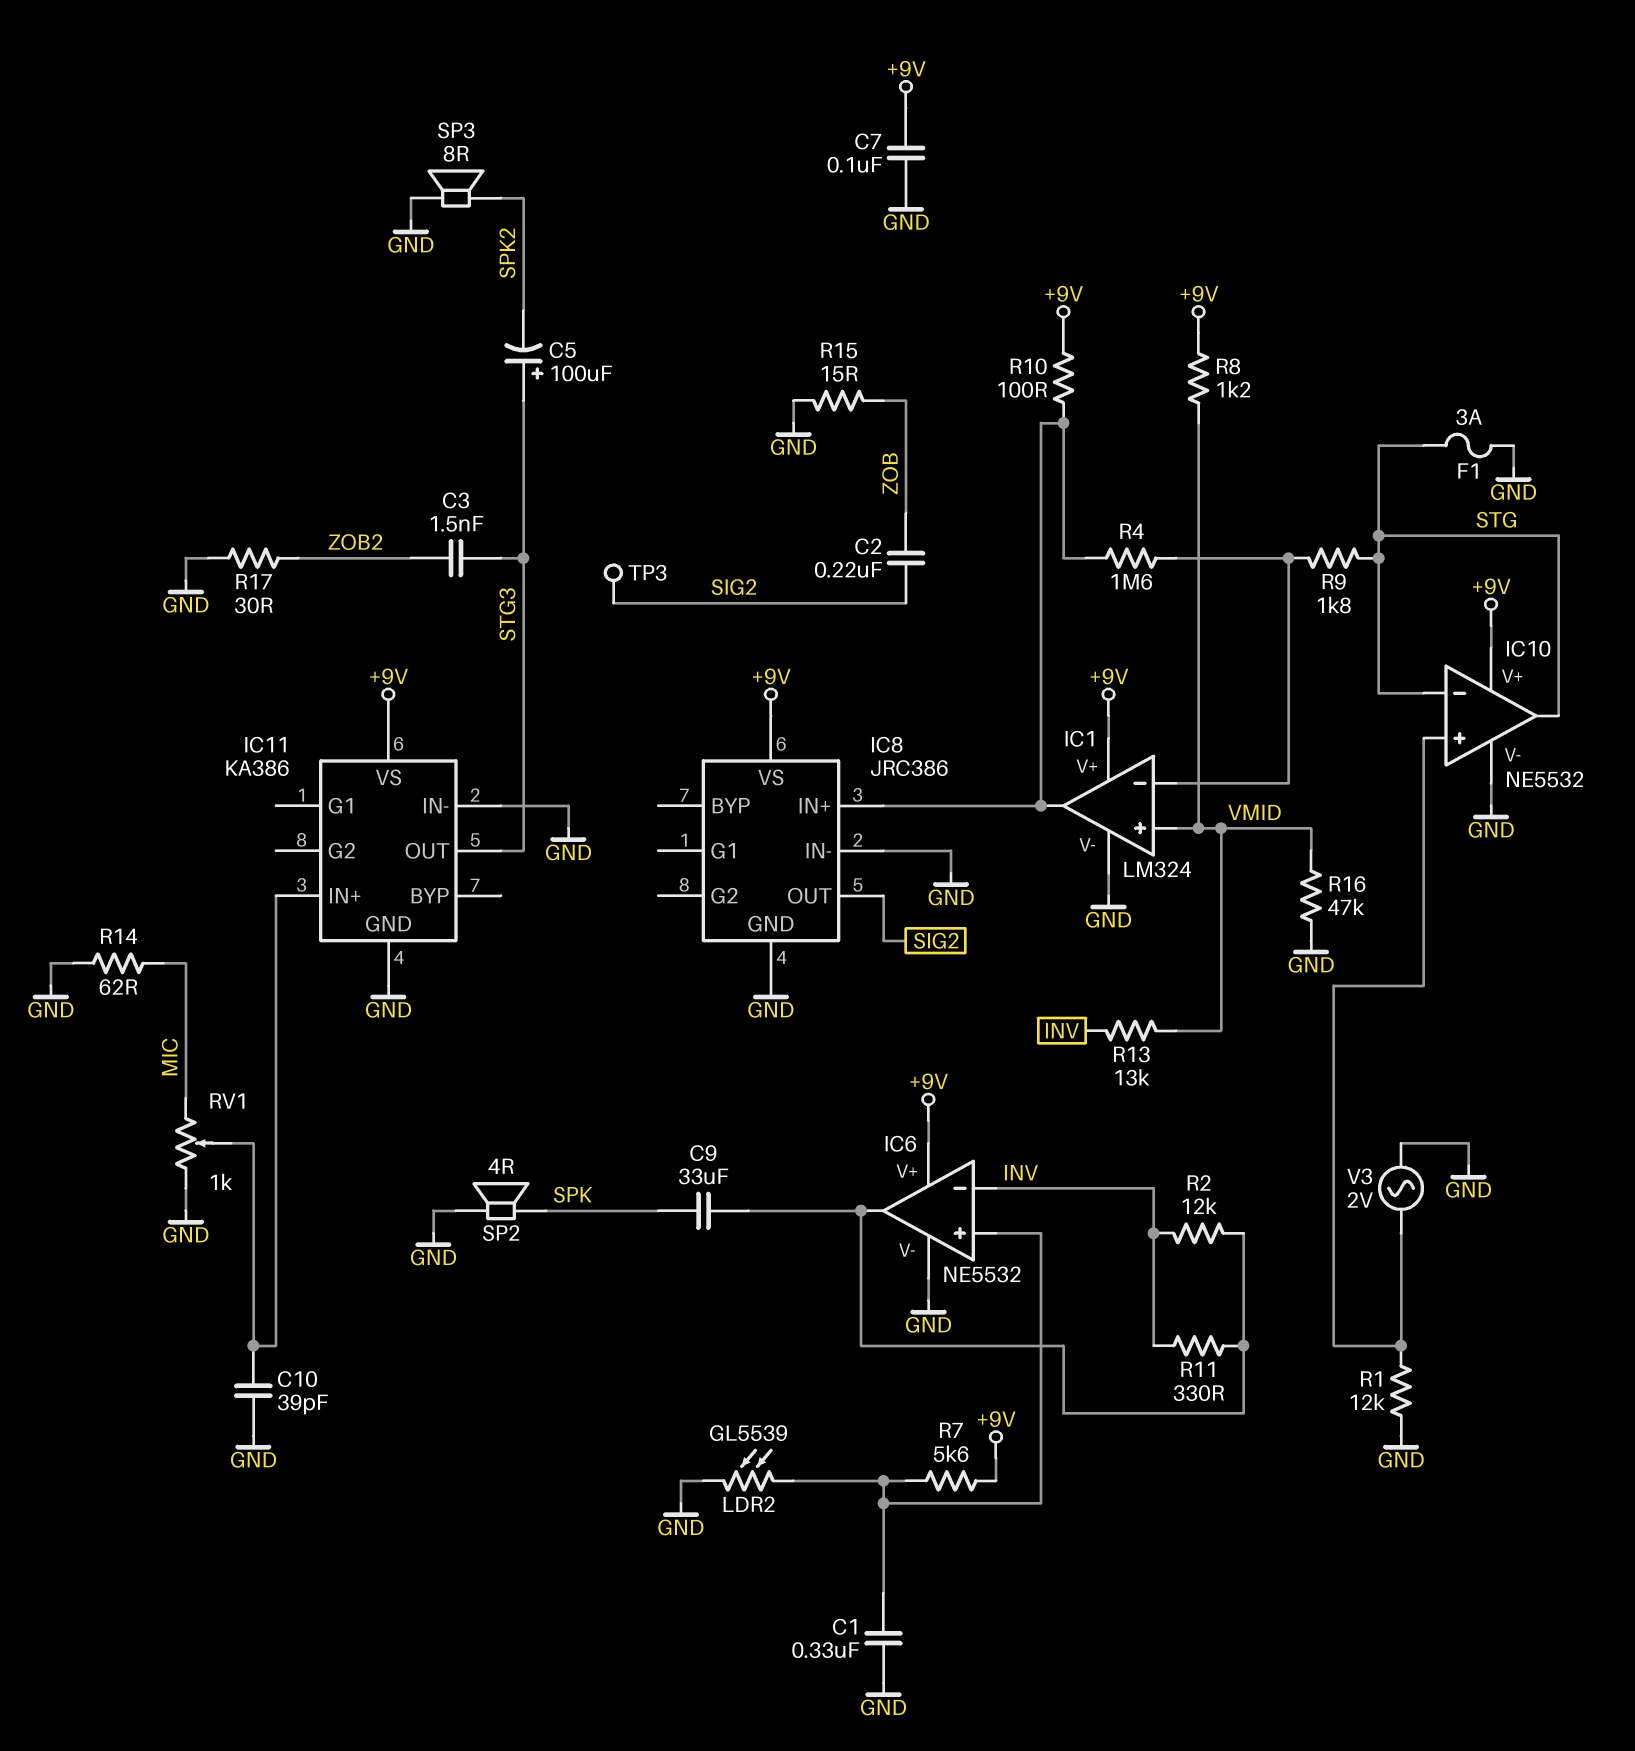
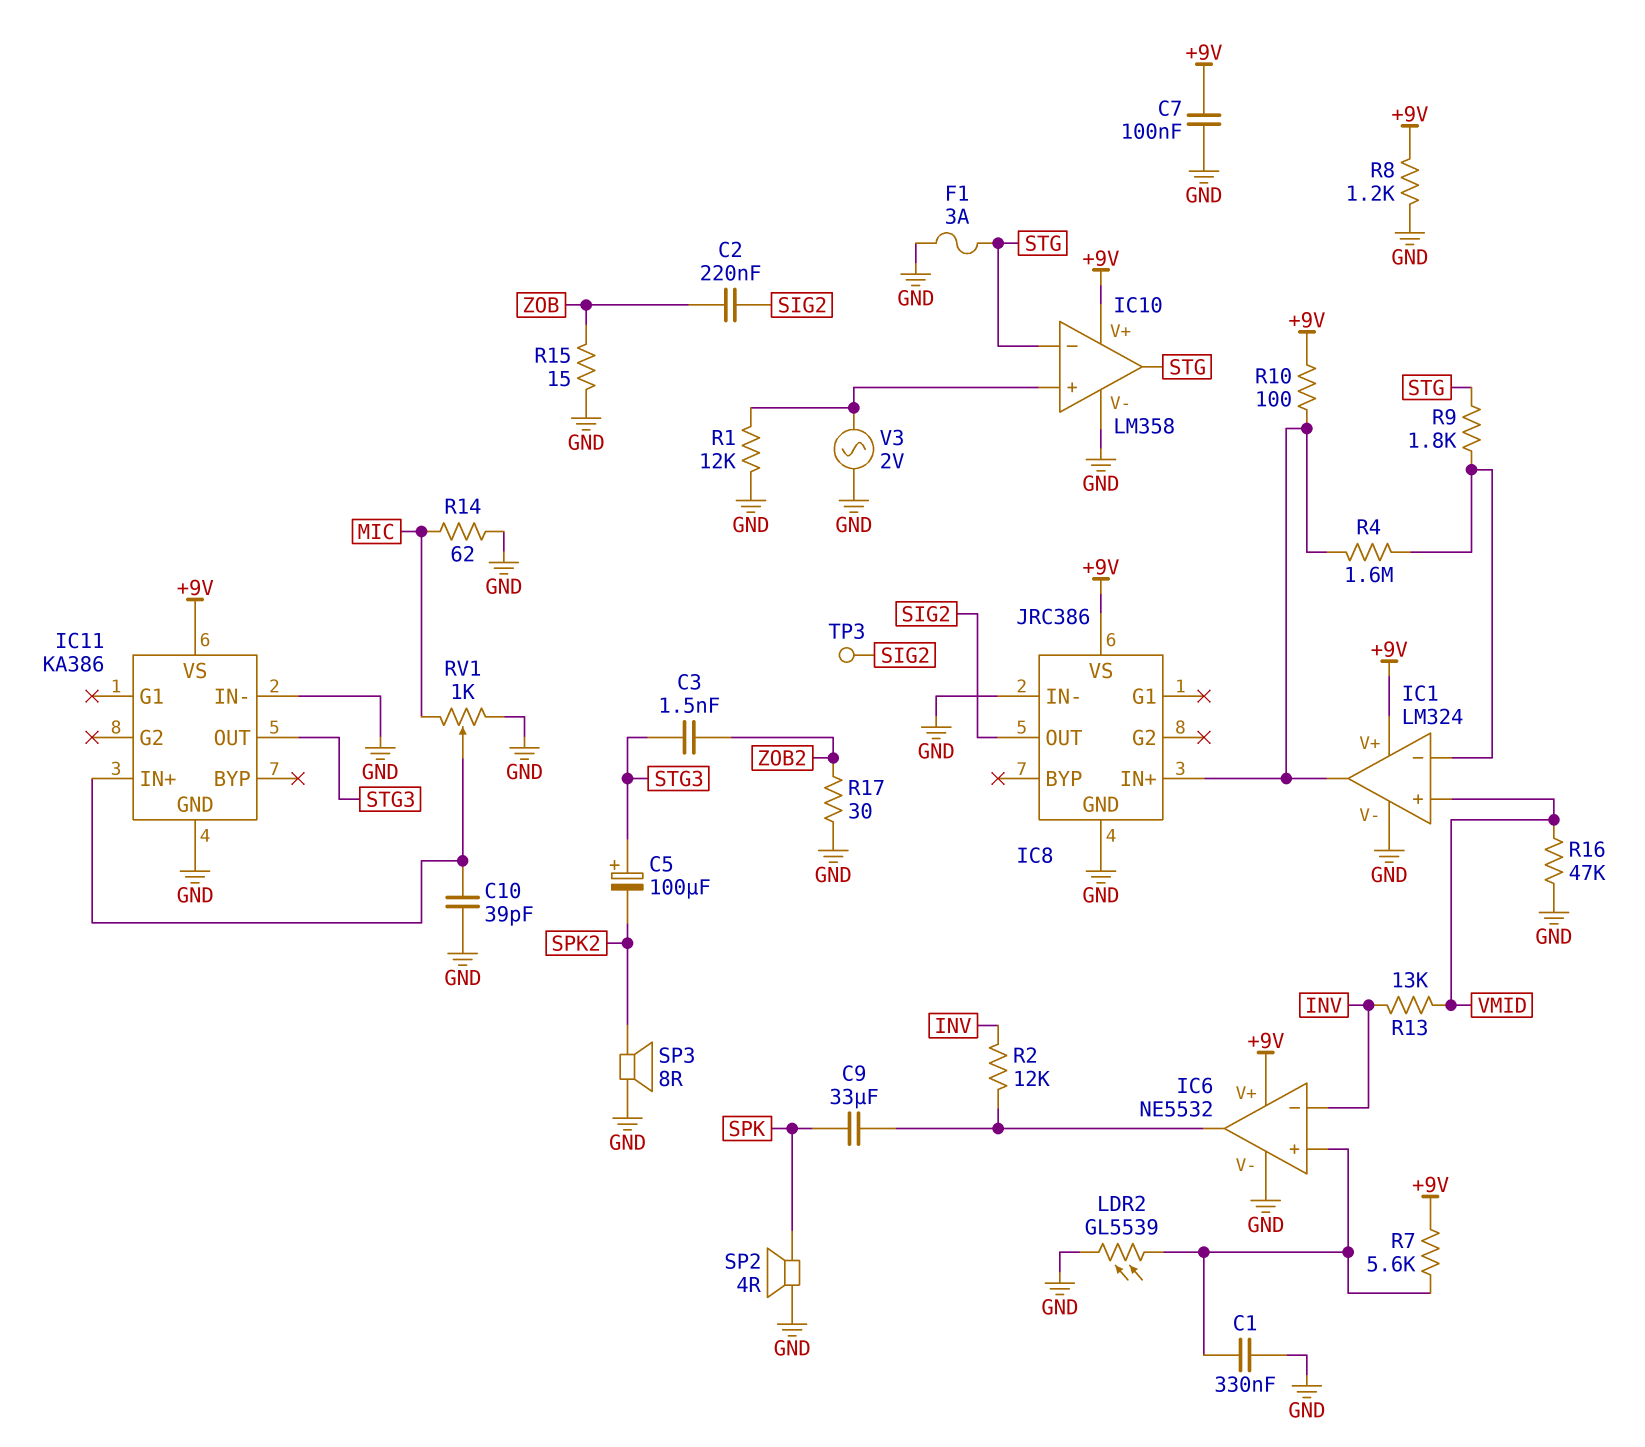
IC10: NE5532 -> LM358
R8: 1.2k (+9V, VMID) -> 1.2k (+9V, GND)
R11: 330 (IC6/out, INV) -> none

